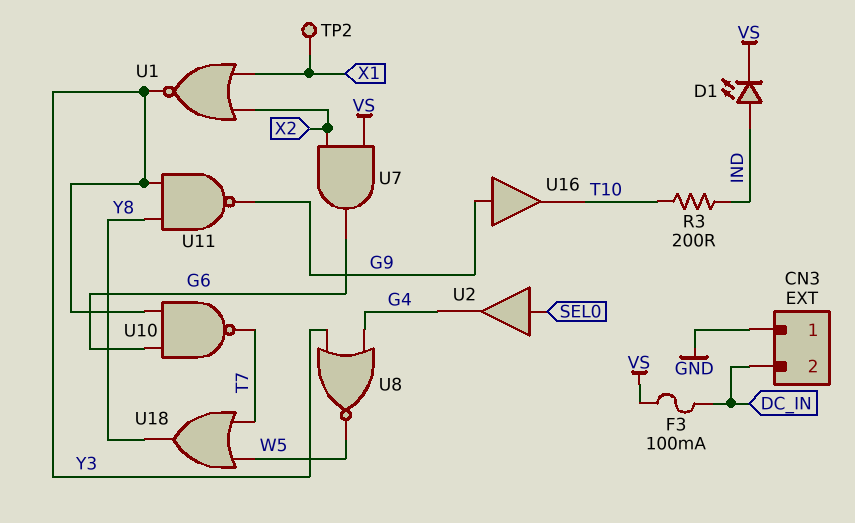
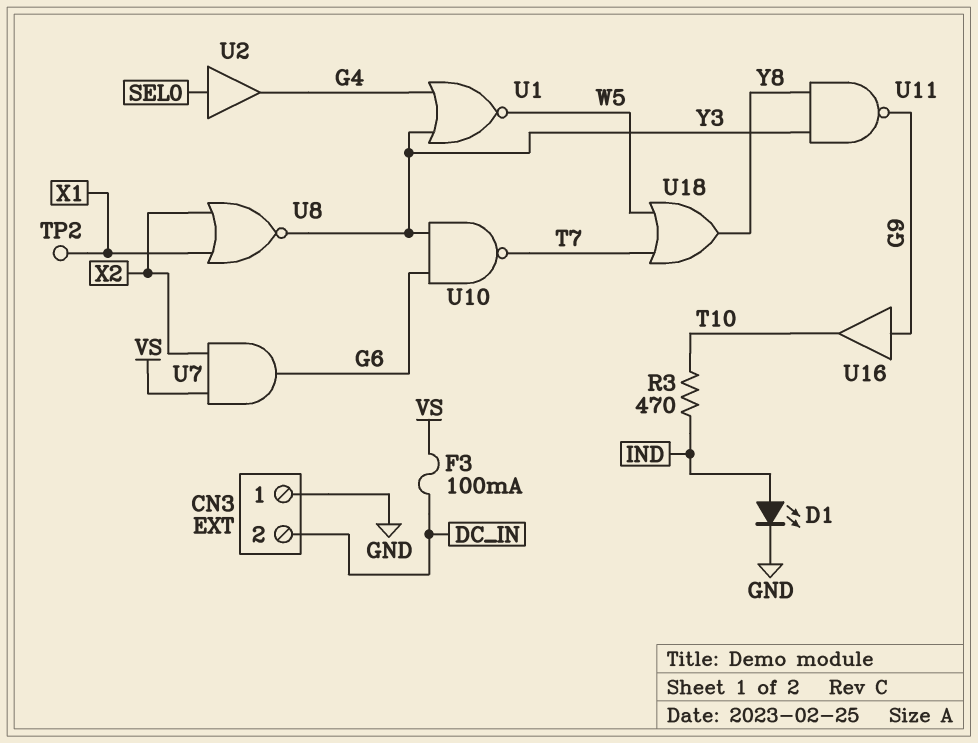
D1: LED (A IND, K VS) -> LED (A IND, K GND)
R3: 200 (IND, T10) -> 470 (IND, T10)
U1: NOR (in X1, in X2, out Y3) -> NOR (in G4, in Y3, out W5)
U8: NOR (in G4, in Y3, out W5) -> NOR (in X1, in X2, out Y3)

